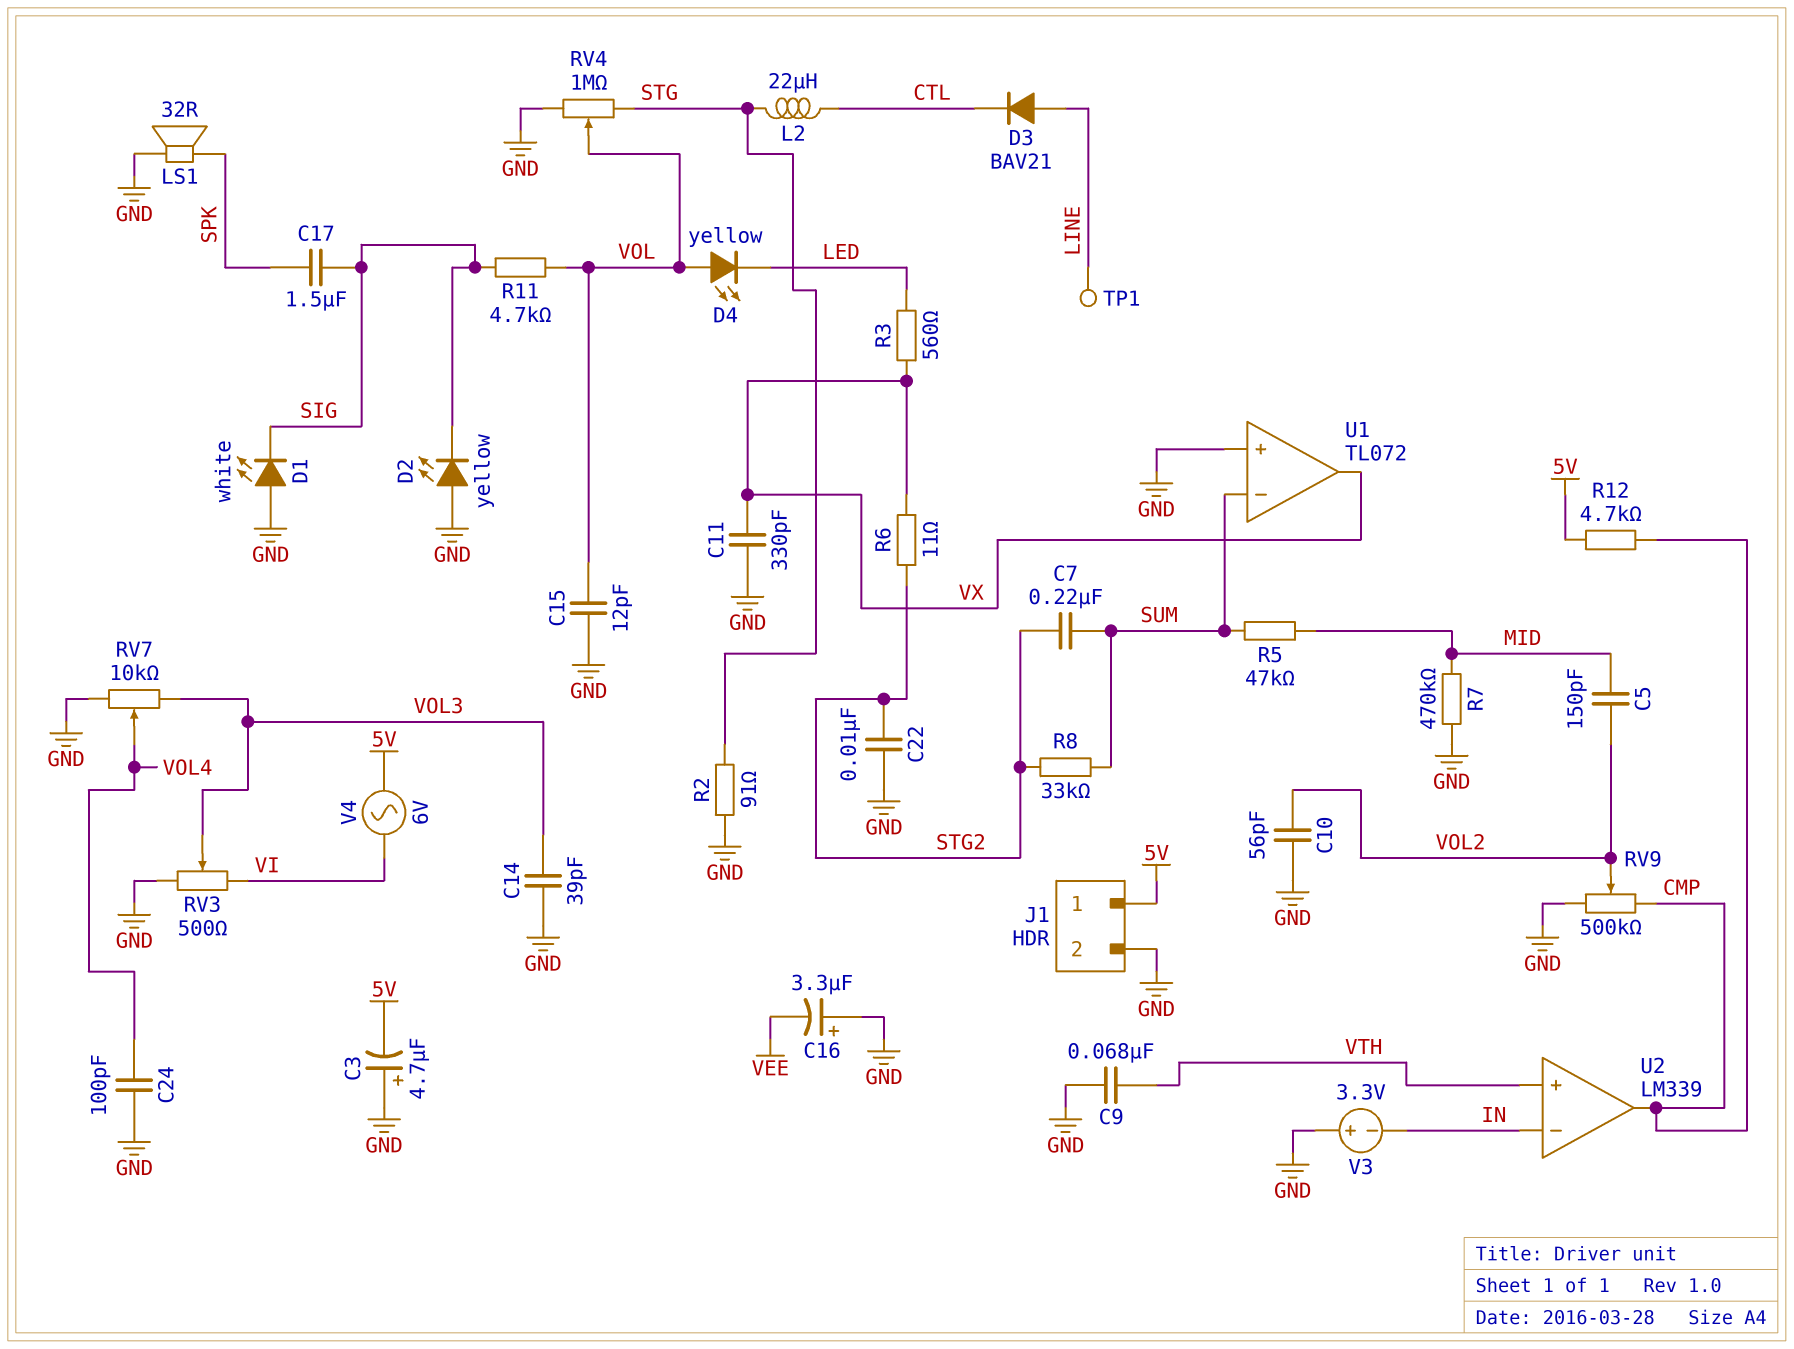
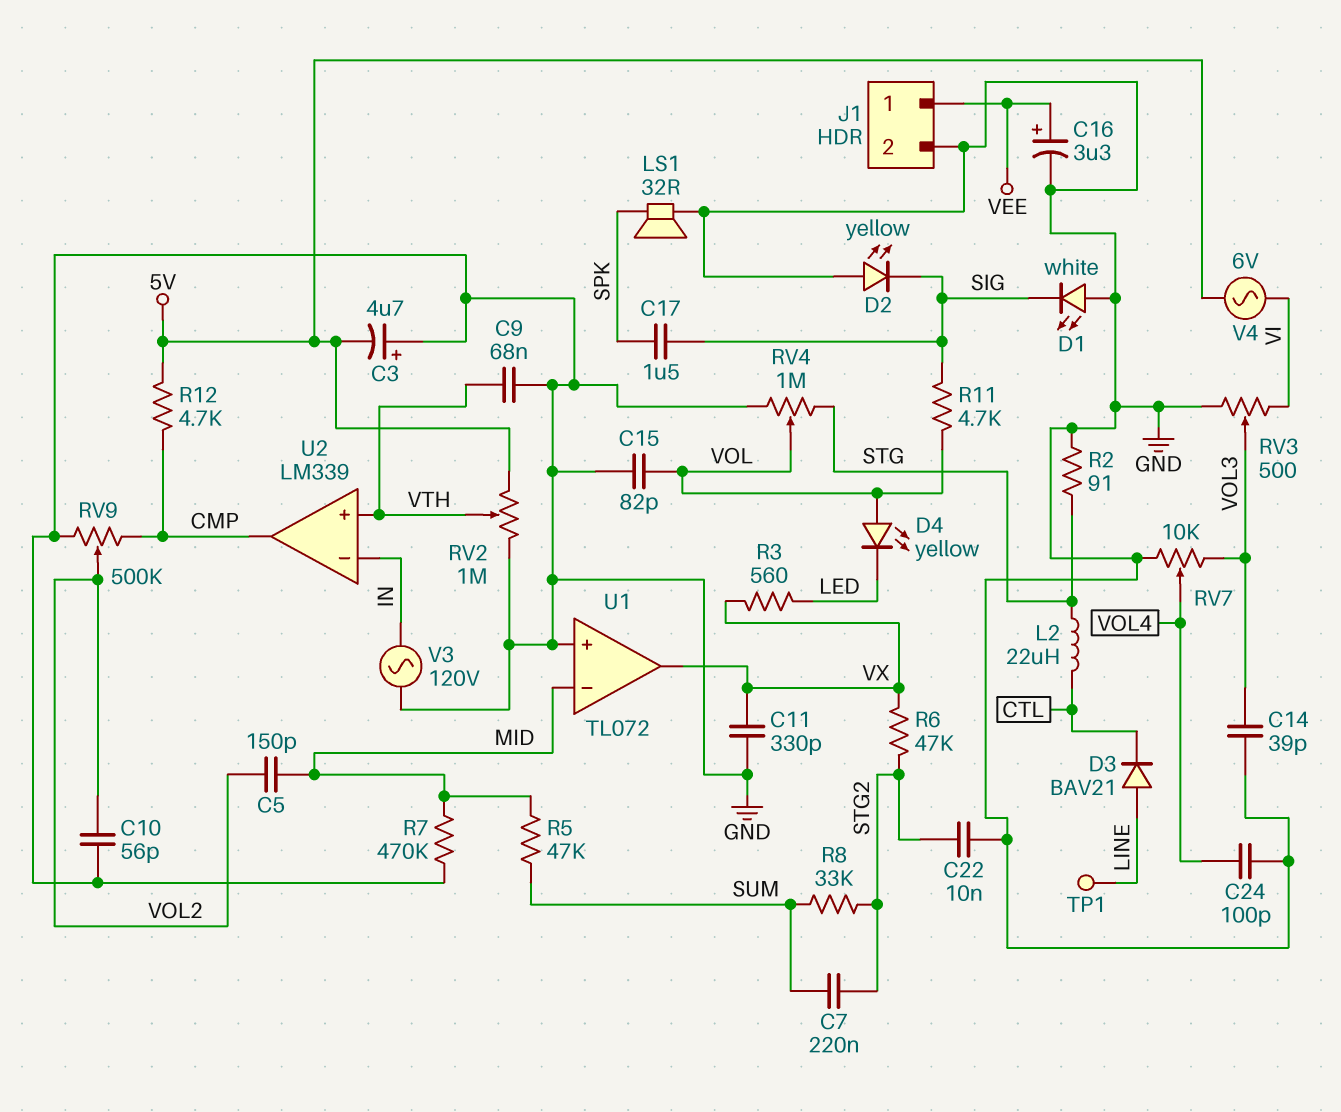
C15: 12pF (GND, VOL) -> 82pF (GND, VOL)
C16: 3.3uF (plus GND, minus VEE) -> 3.3uF (plus VEE, minus GND)
J1 pin 1: 5V -> VEE
R6: 11 (STG2, VX) -> 47k (STG2, VX)
RV2: none -> 1M (5V, GND, wiper VTH)
U1 pin in-: SUM -> MID
V3: 3.3V (plus GND, minus IN) -> AC 120V (GND, IN)

